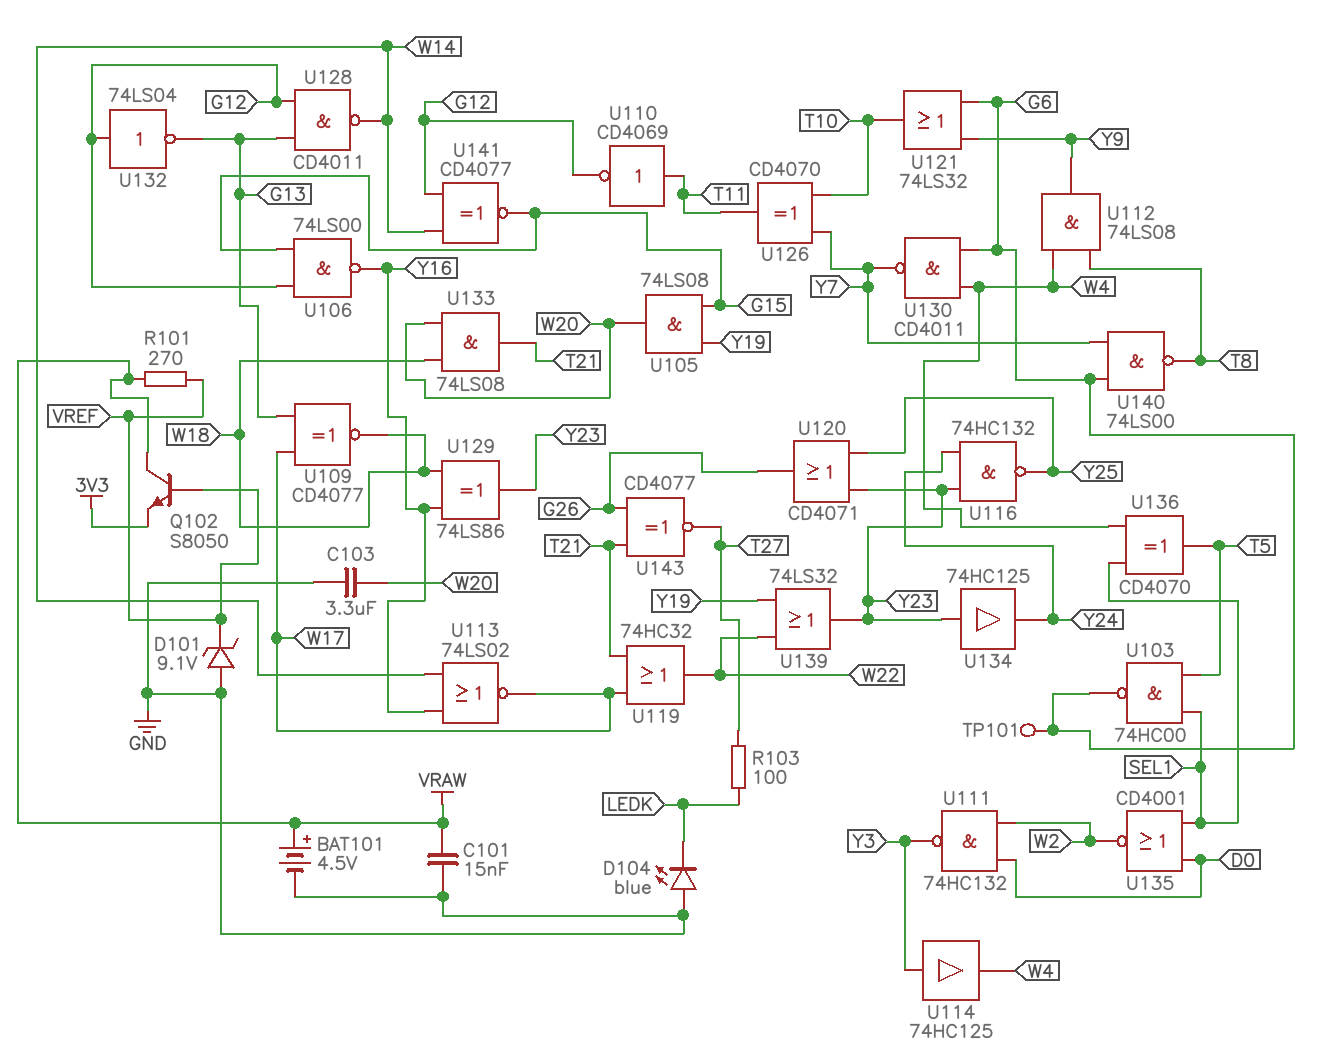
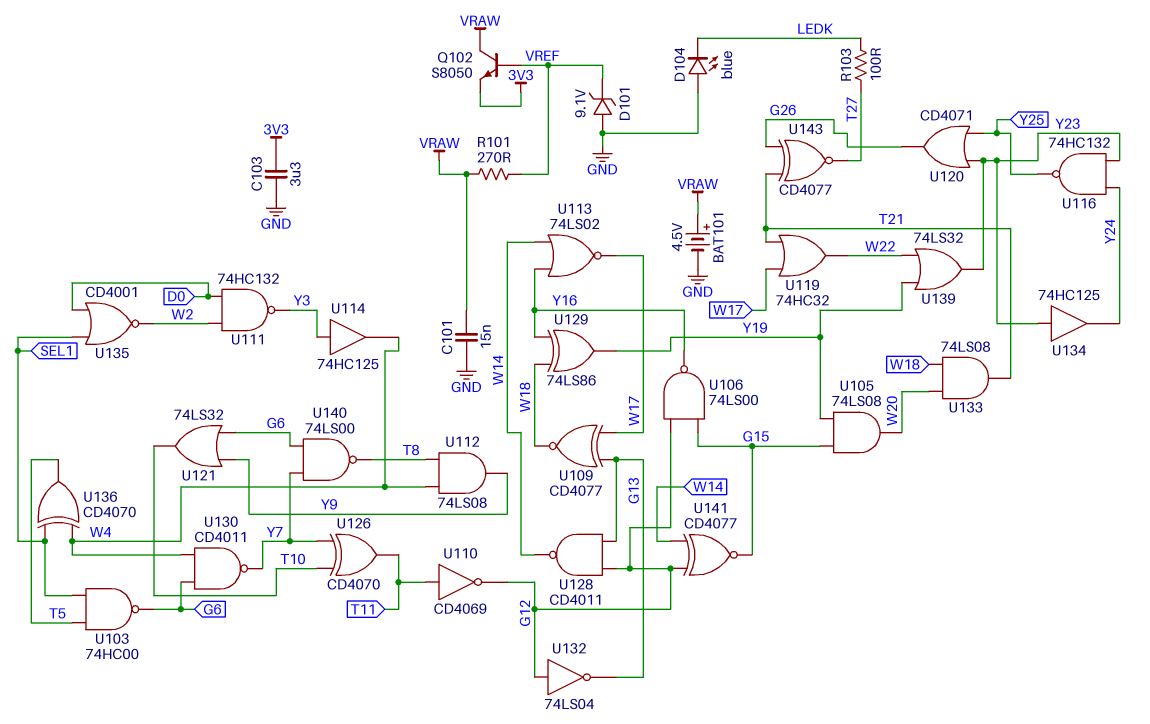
C103: 3.3uF (GND, W20) -> 3.3uF (3V3, GND)
TP101: test point (G6) -> none
U129: XOR 74LS86 (in W18, in Y16, out Y23) -> XOR 74LS86 (in W18, in Y16, out Y19)

